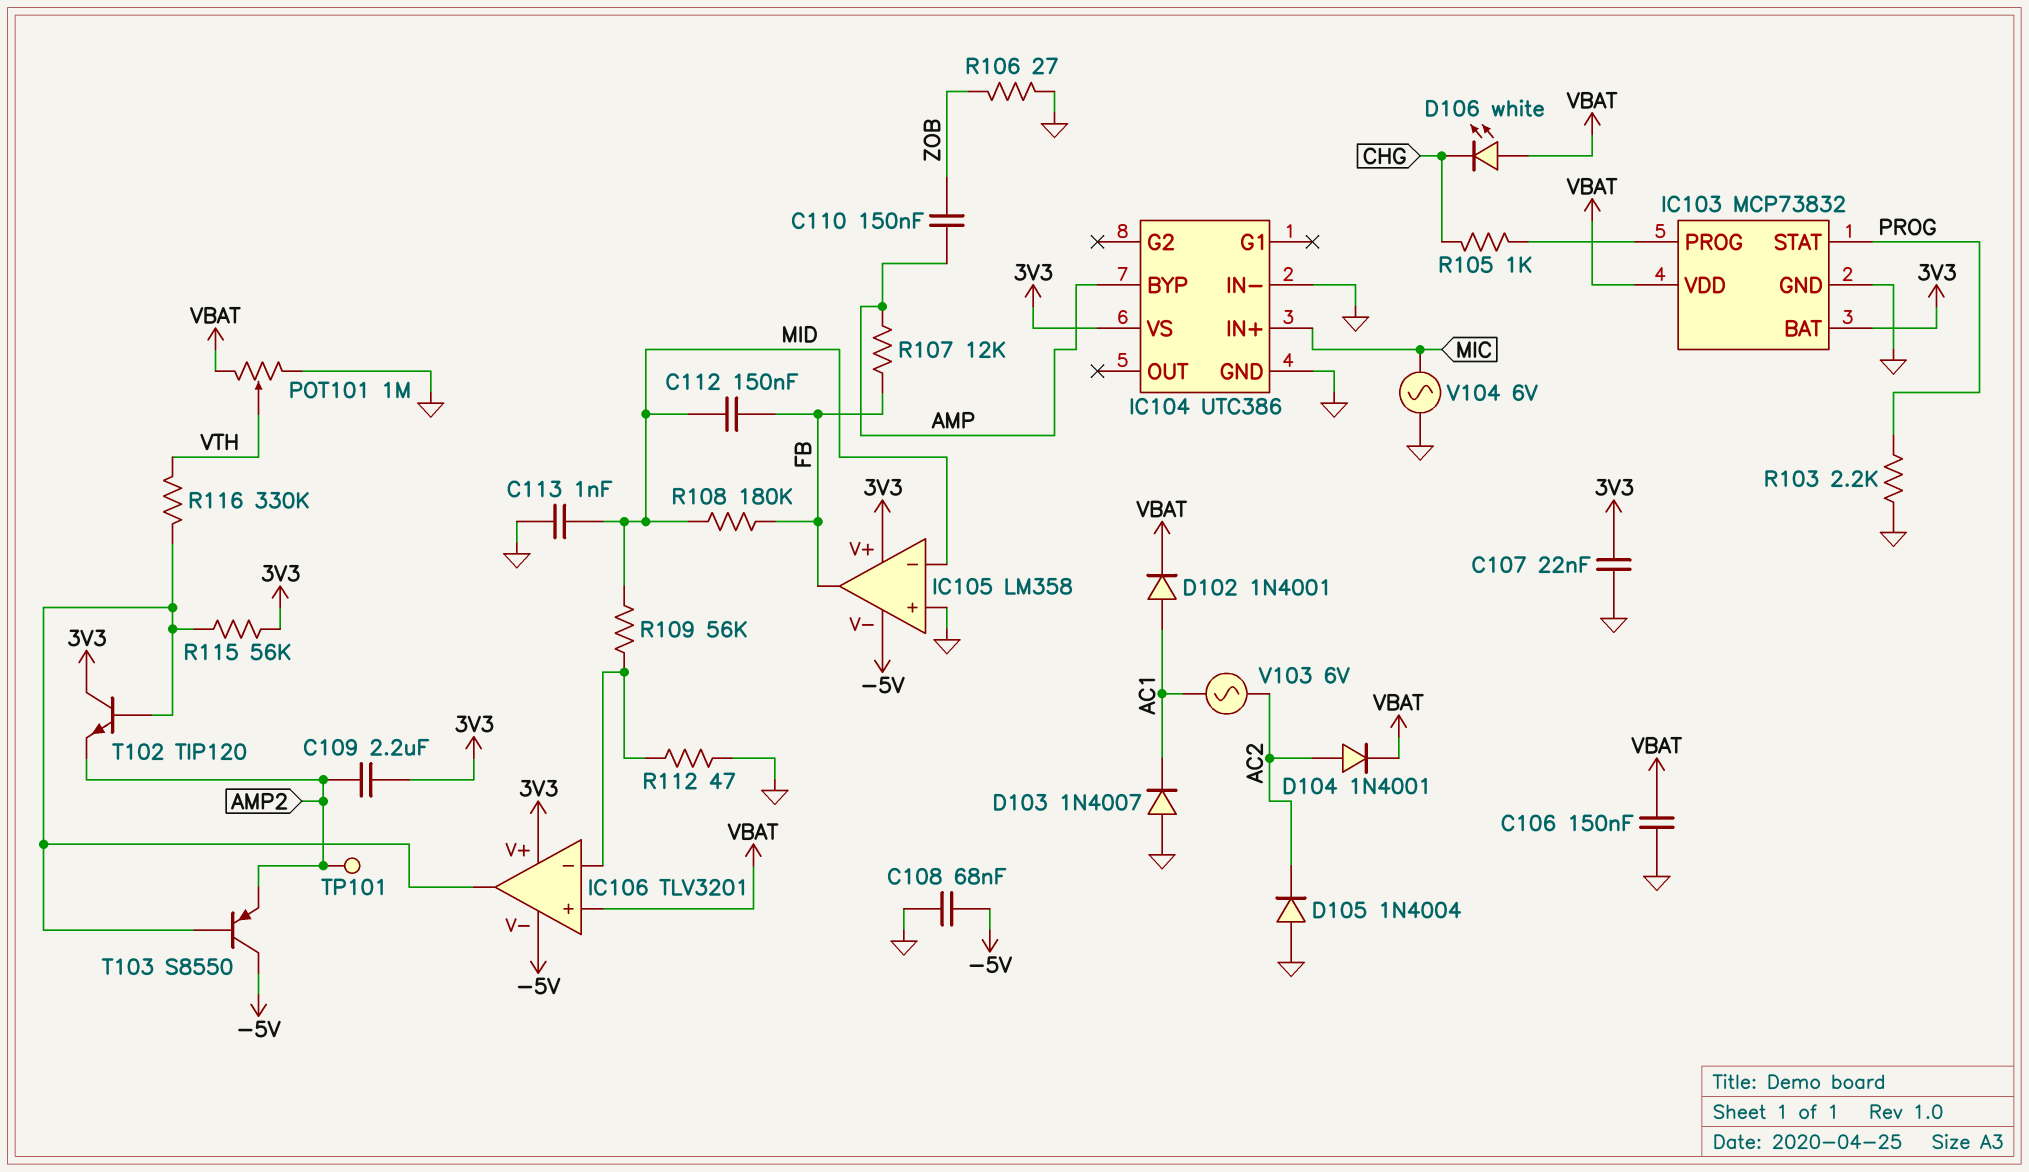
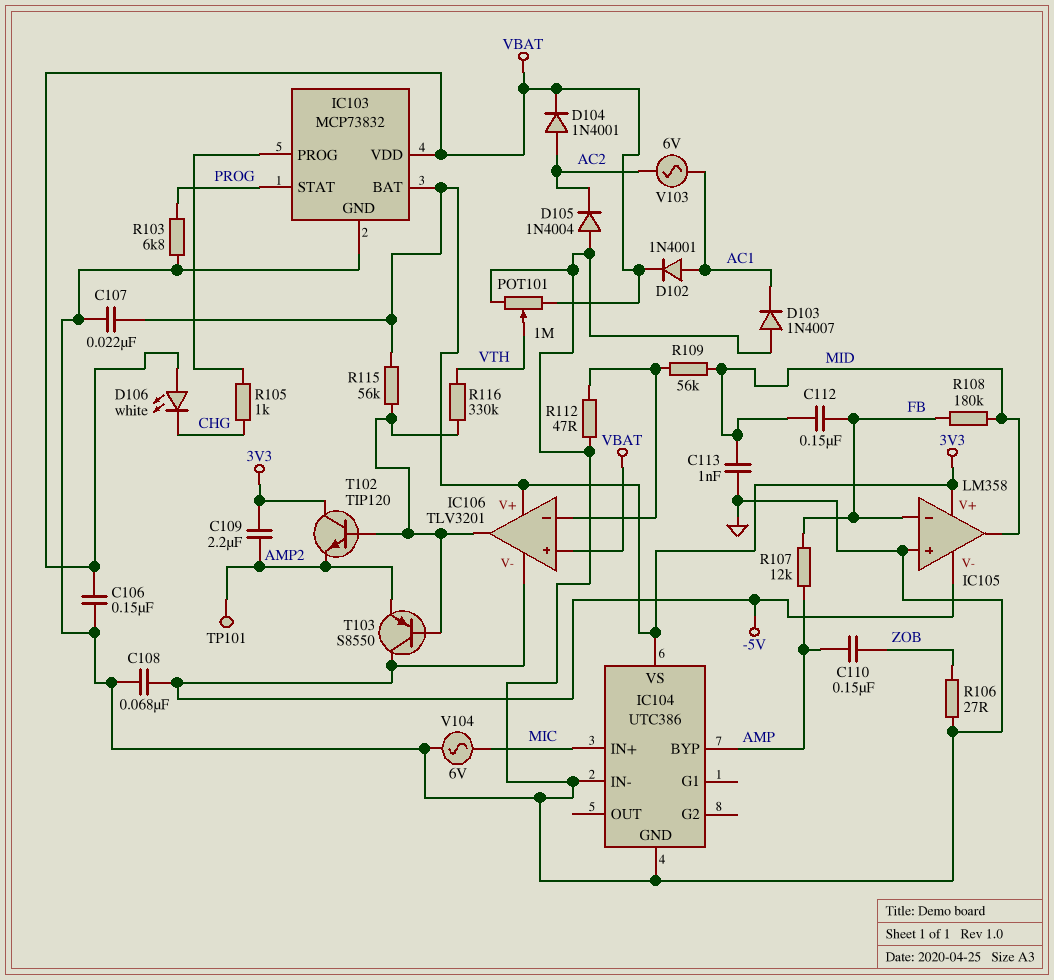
IC105 pin in-: MID -> FB
IC105 pin out: FB -> MID
R103: 2.2k (GND, PROG) -> 6.8k (GND, PROG)

